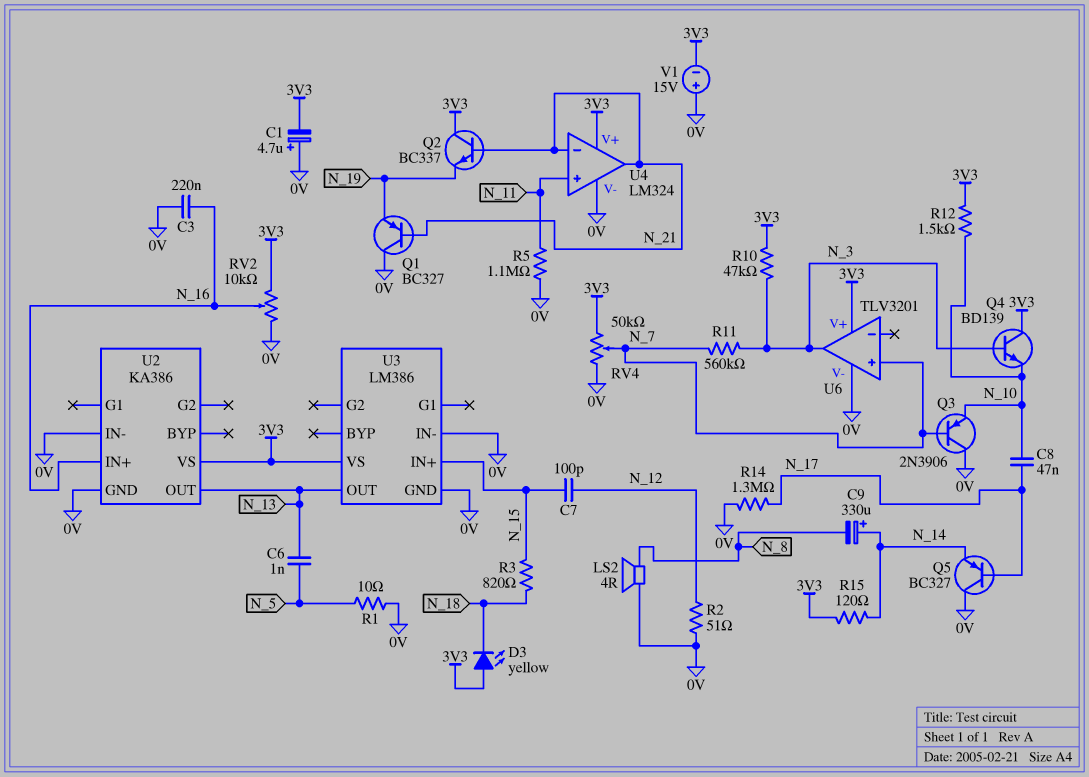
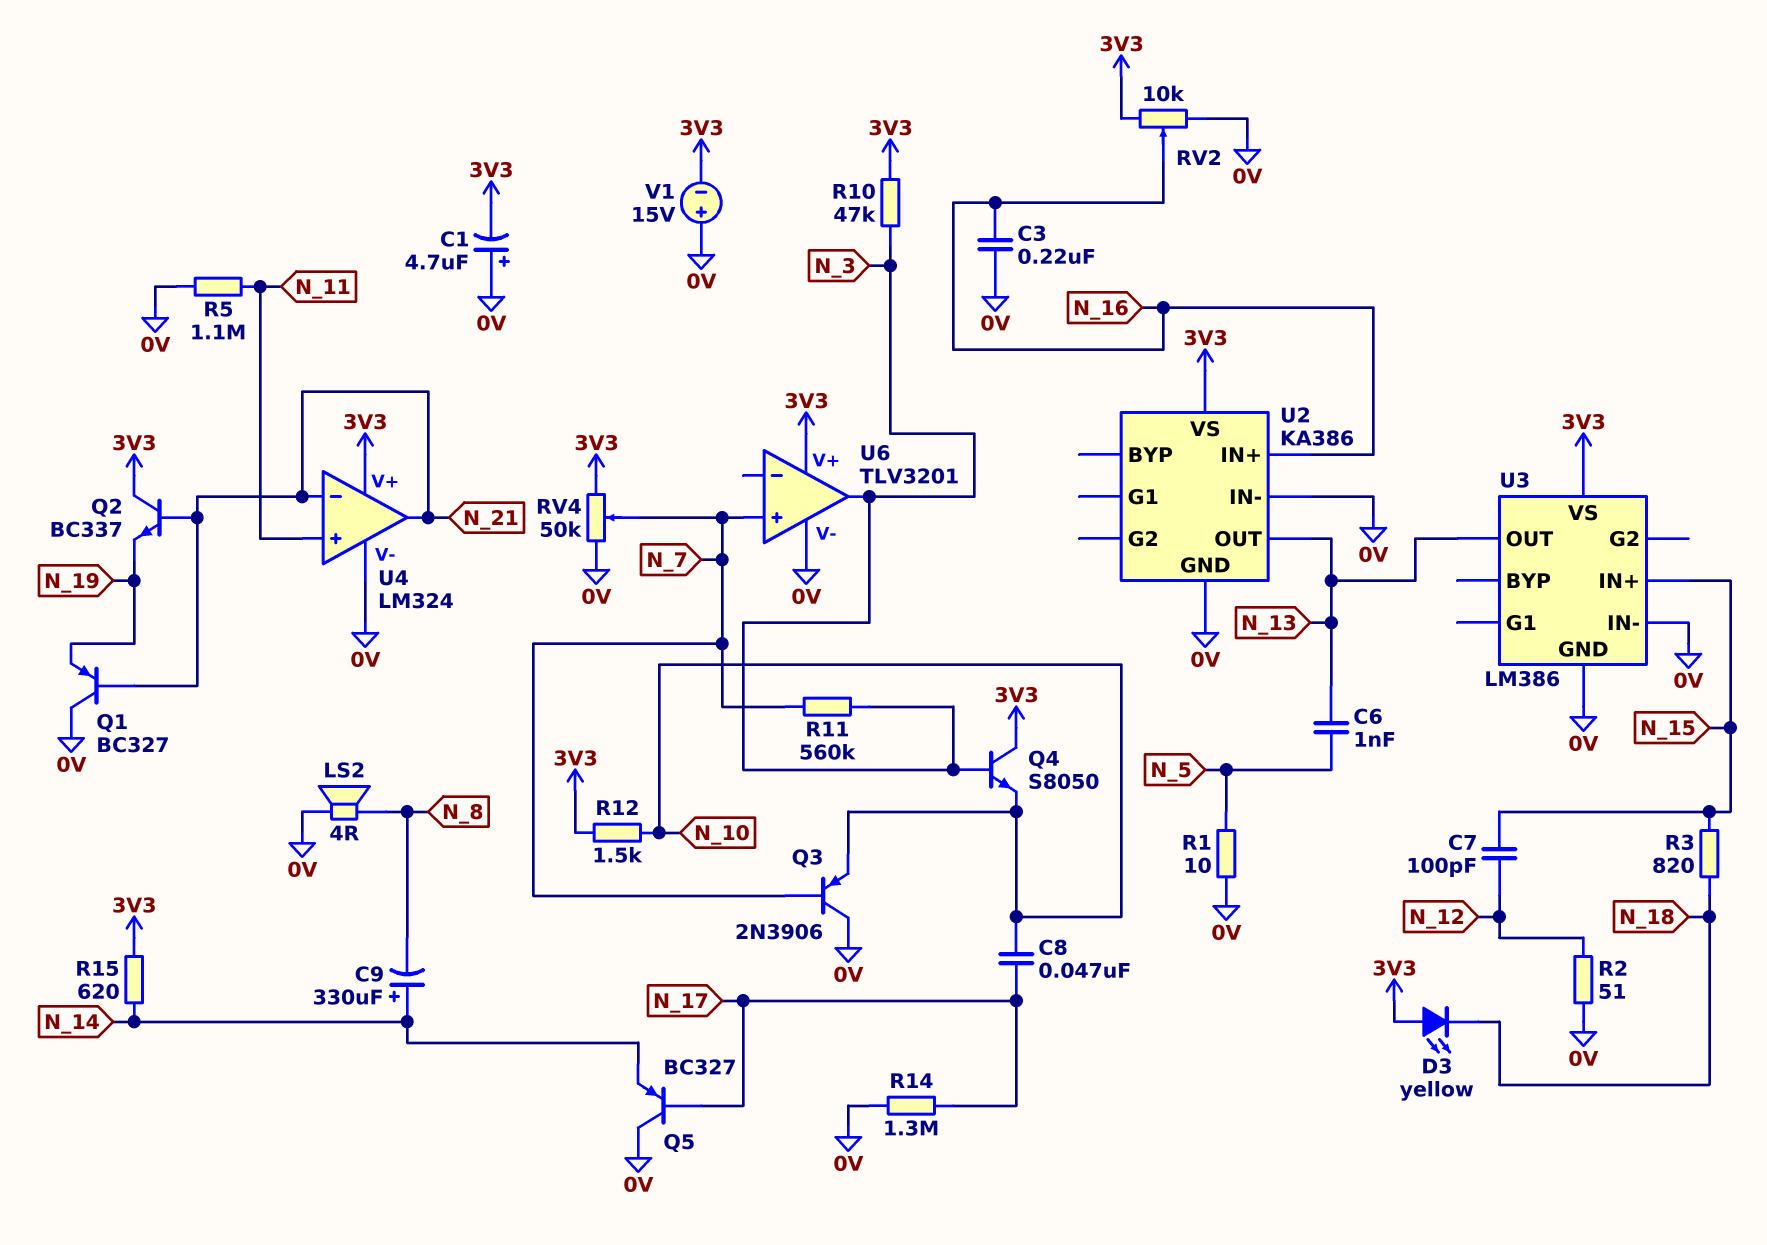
Q4: NPN BD139 (B N_3, C 3V3, E N_10) -> NPN S8050 (B N_3, C 3V3, E N_10)
R15: 120 (3V3, N_14) -> 620 (3V3, N_14)

